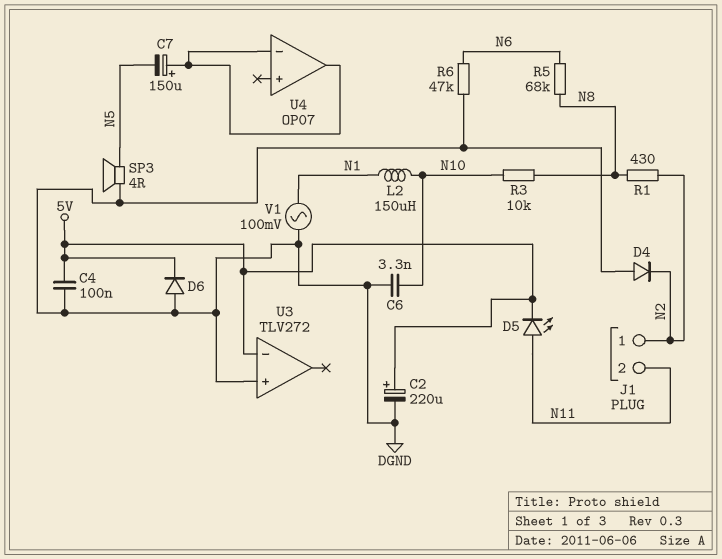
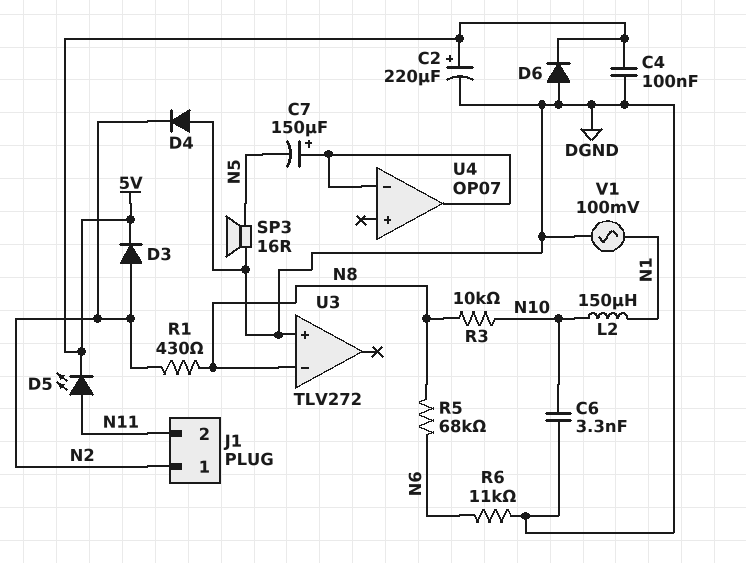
D3: none -> diode (A N2, K 5V)
R6: 47k (DGND, N6) -> 11k (DGND, N6)
SP3: speaker 4R (DGND, N5) -> speaker 16R (DGND, N5)
U3 pin in-: 5V -> N8

